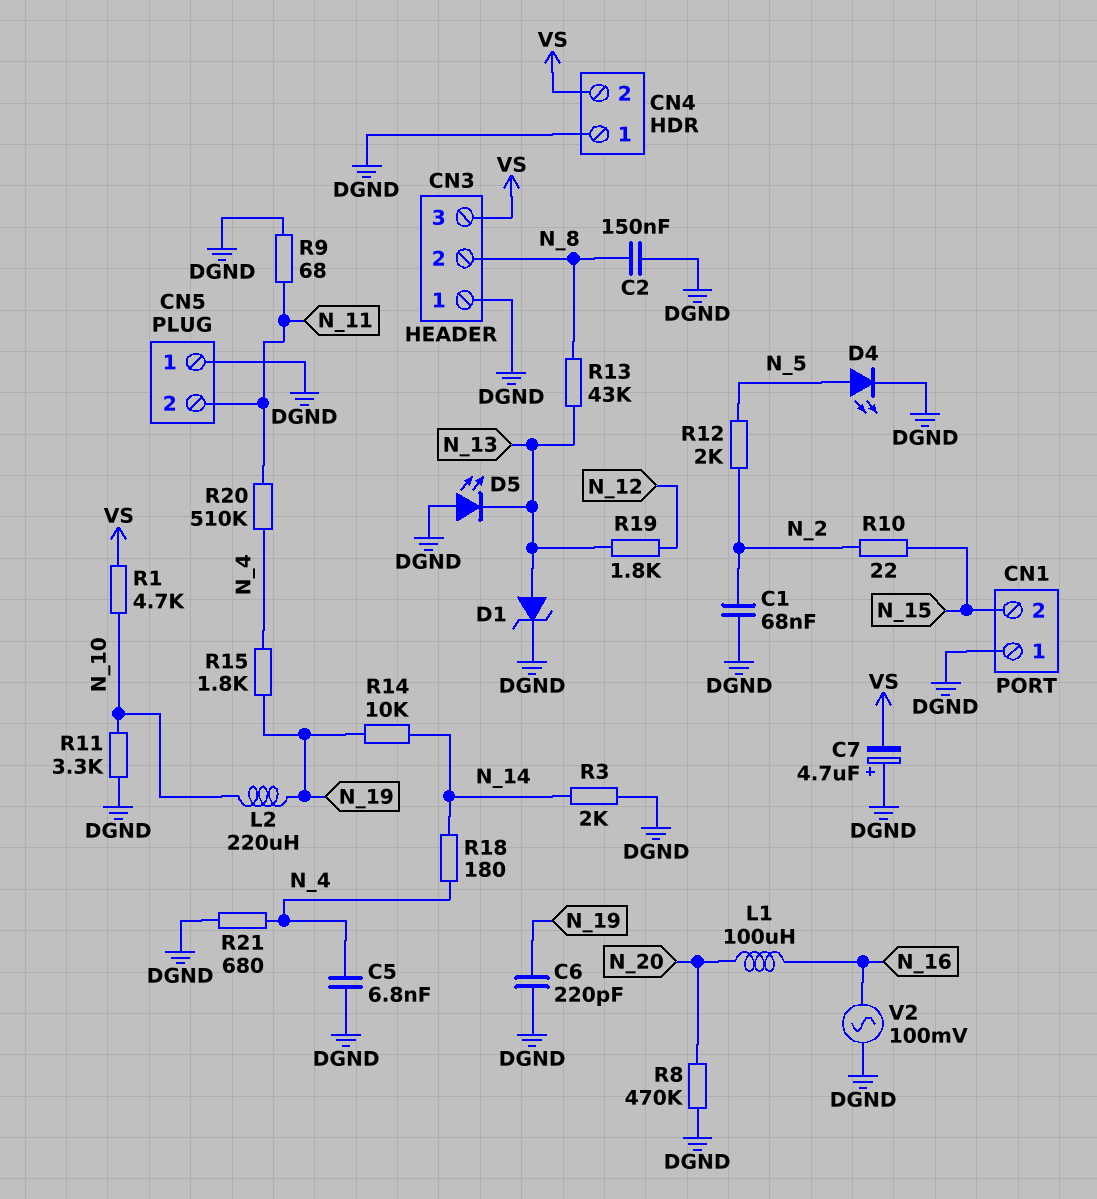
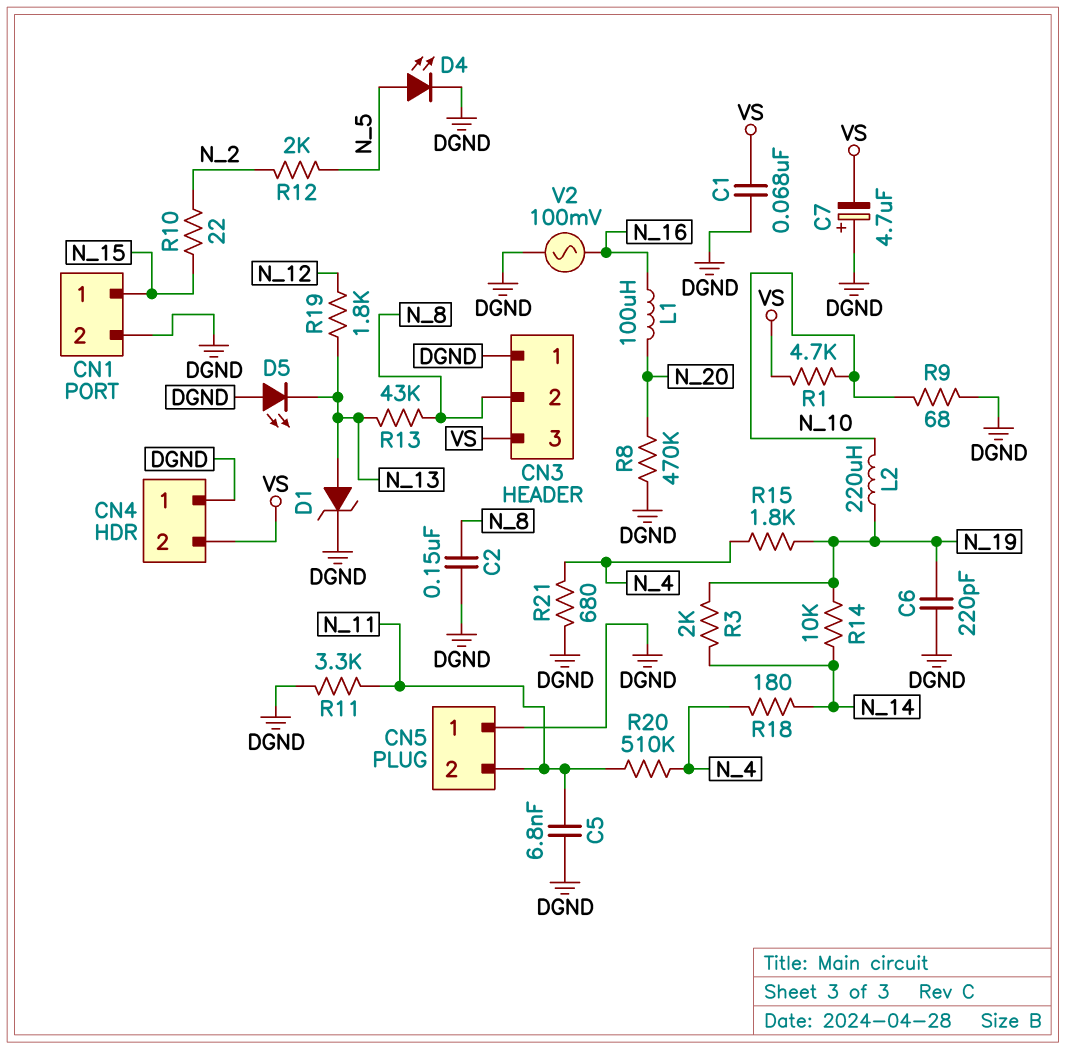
C1: 68nF (DGND, N_2) -> 68nF (DGND, VS)
C5: 6.8nF (DGND, N_4) -> 6.8nF (DGND, N_11)
CN1 pin 1: DGND -> N_15
CN1 pin 2: N_15 -> DGND
R3: 2k (DGND, N_14) -> 2k (N_14, N_19)
R9: 68 (DGND, N_11) -> 68 (DGND, N_10)
R11: 3.3k (DGND, N_10) -> 3.3k (DGND, N_11)

